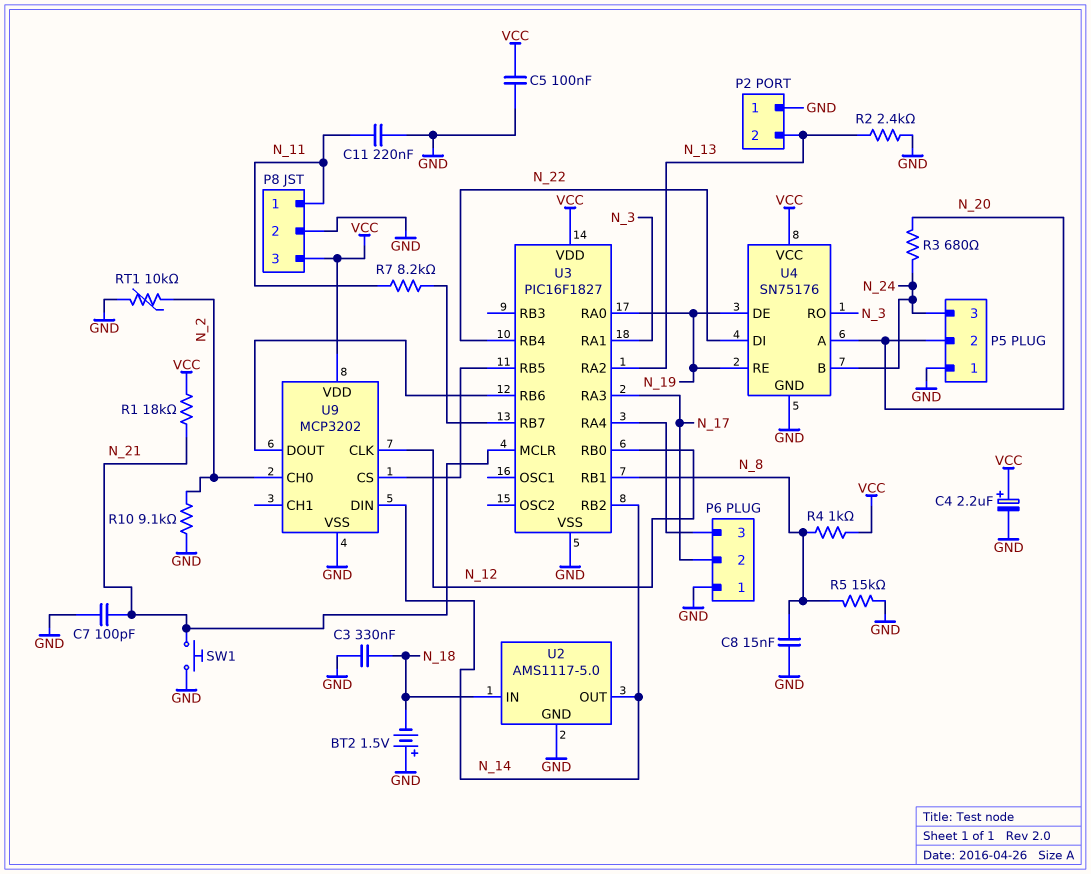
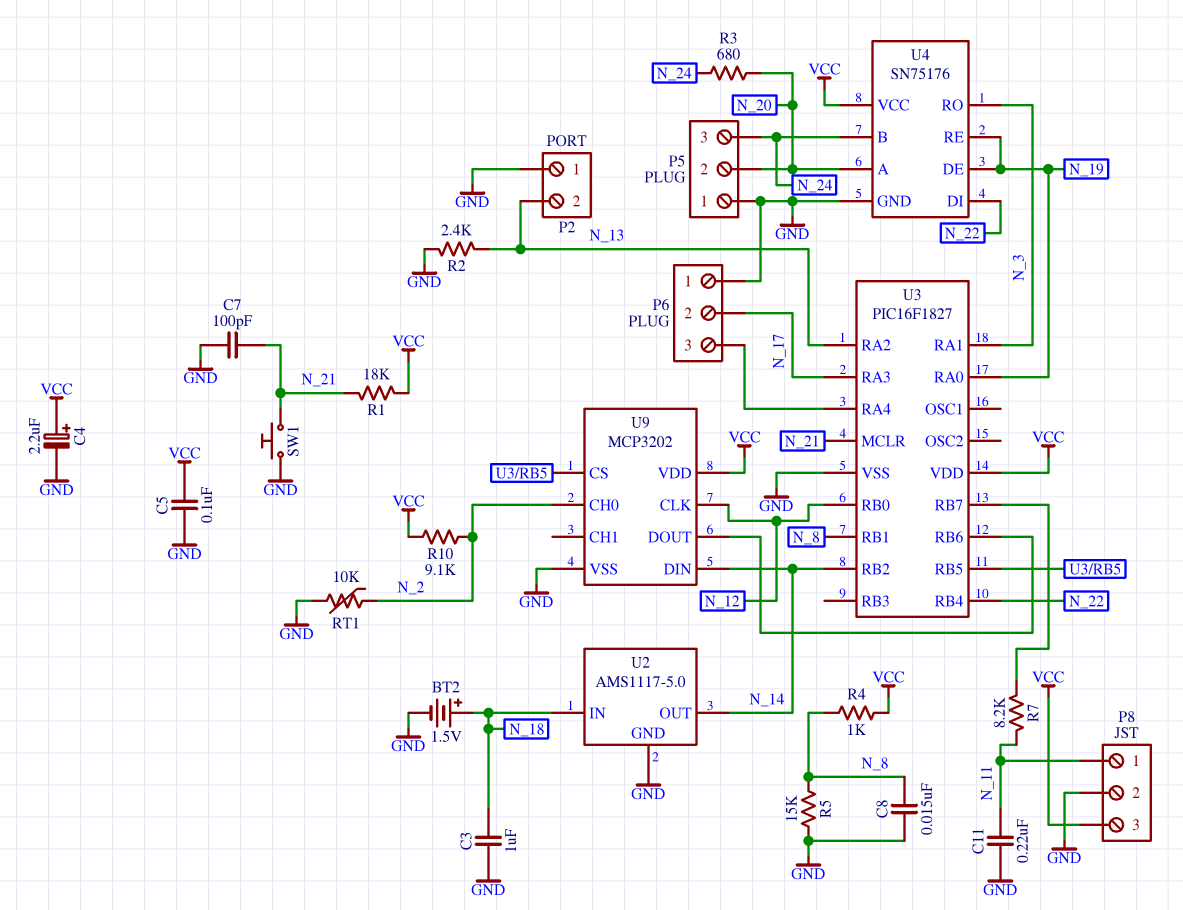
BT2: 1.5V (plus GND, minus N_18) -> 1.5V (plus N_18, minus GND)
C3: 330nF (GND, N_18) -> 1uF (GND, N_18)
R10: 9.1k (GND, N_2) -> 9.1k (N_2, VCC)

